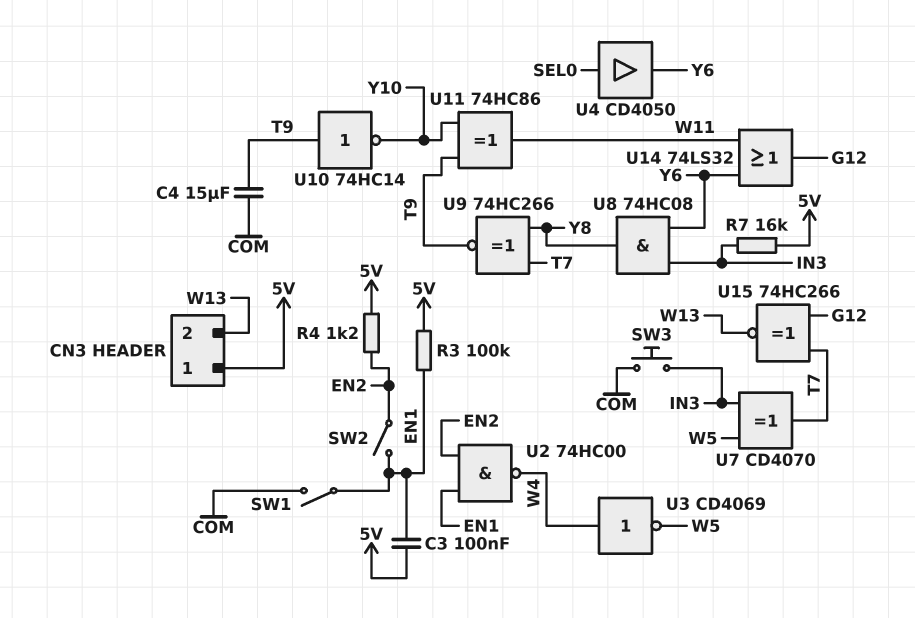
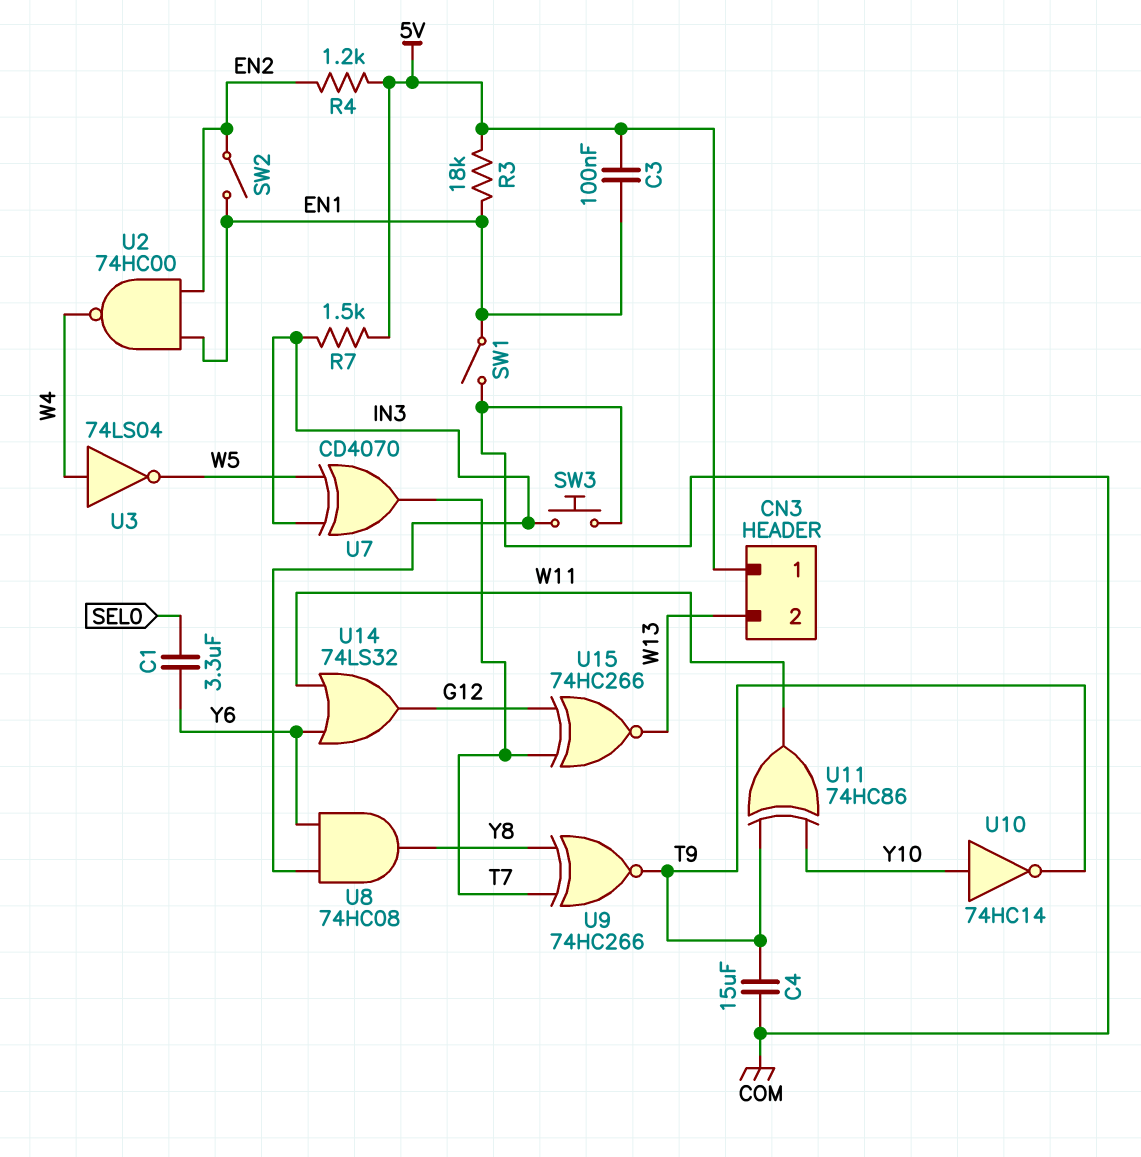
C1: none -> 3.3uF (SEL0, Y6)
R3: 100k (5V, EN1) -> 18k (5V, EN1)
R7: 16k (5V, IN3) -> 1.5k (5V, IN3)
U3: NOT CD4069 (in W4, out W5) -> NOT 74LS04 (in W4, out W5)
U4: buffer CD4050 (in SEL0, out Y6) -> none
U10: NOT 74HC14 (in T9, out Y10) -> NOT 74HC14 (in Y10, out T9)

